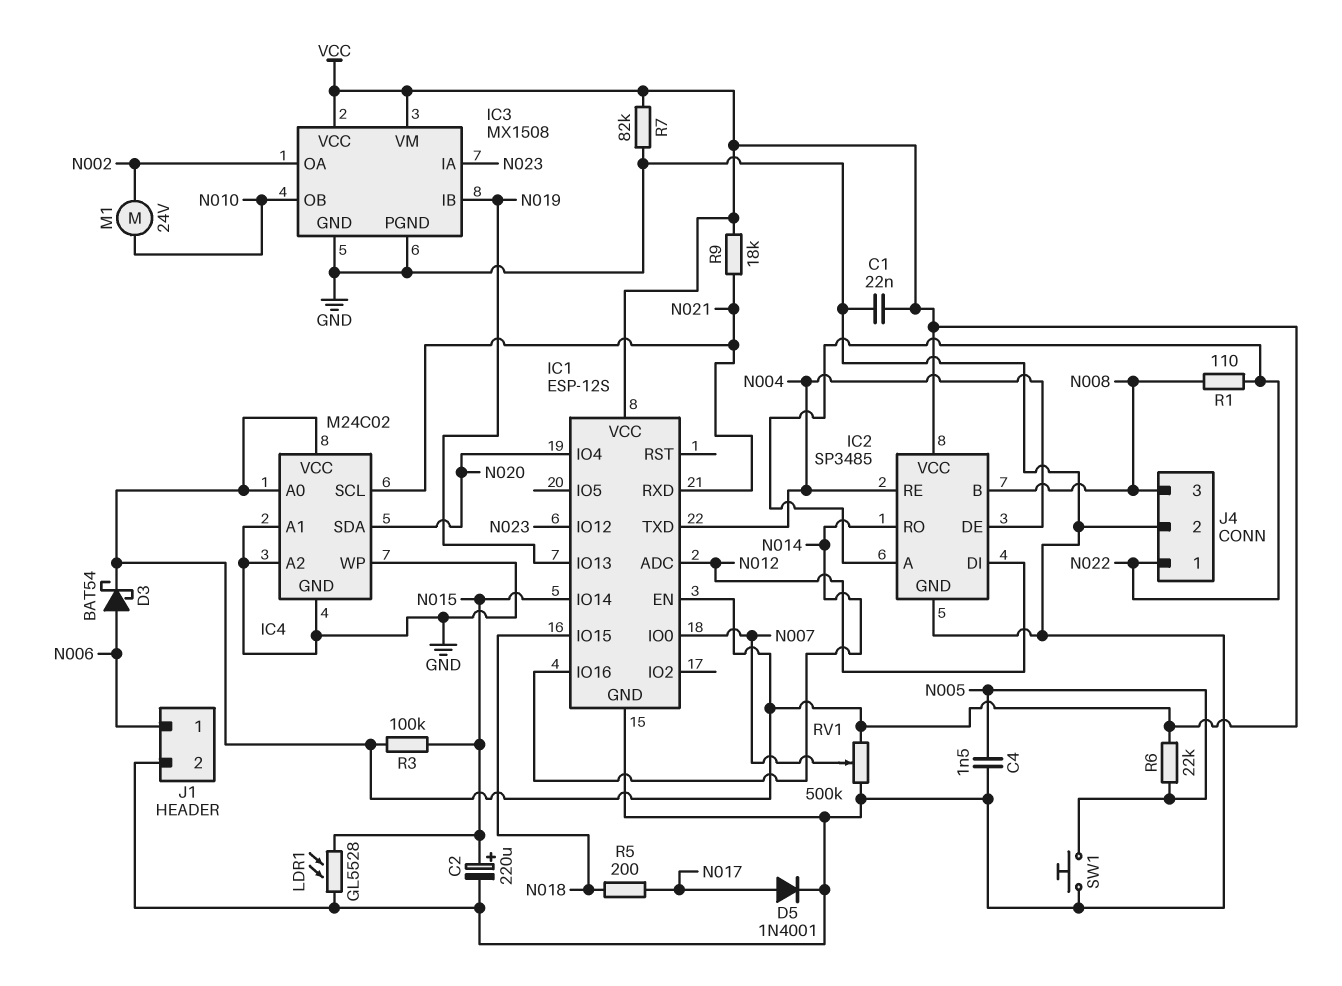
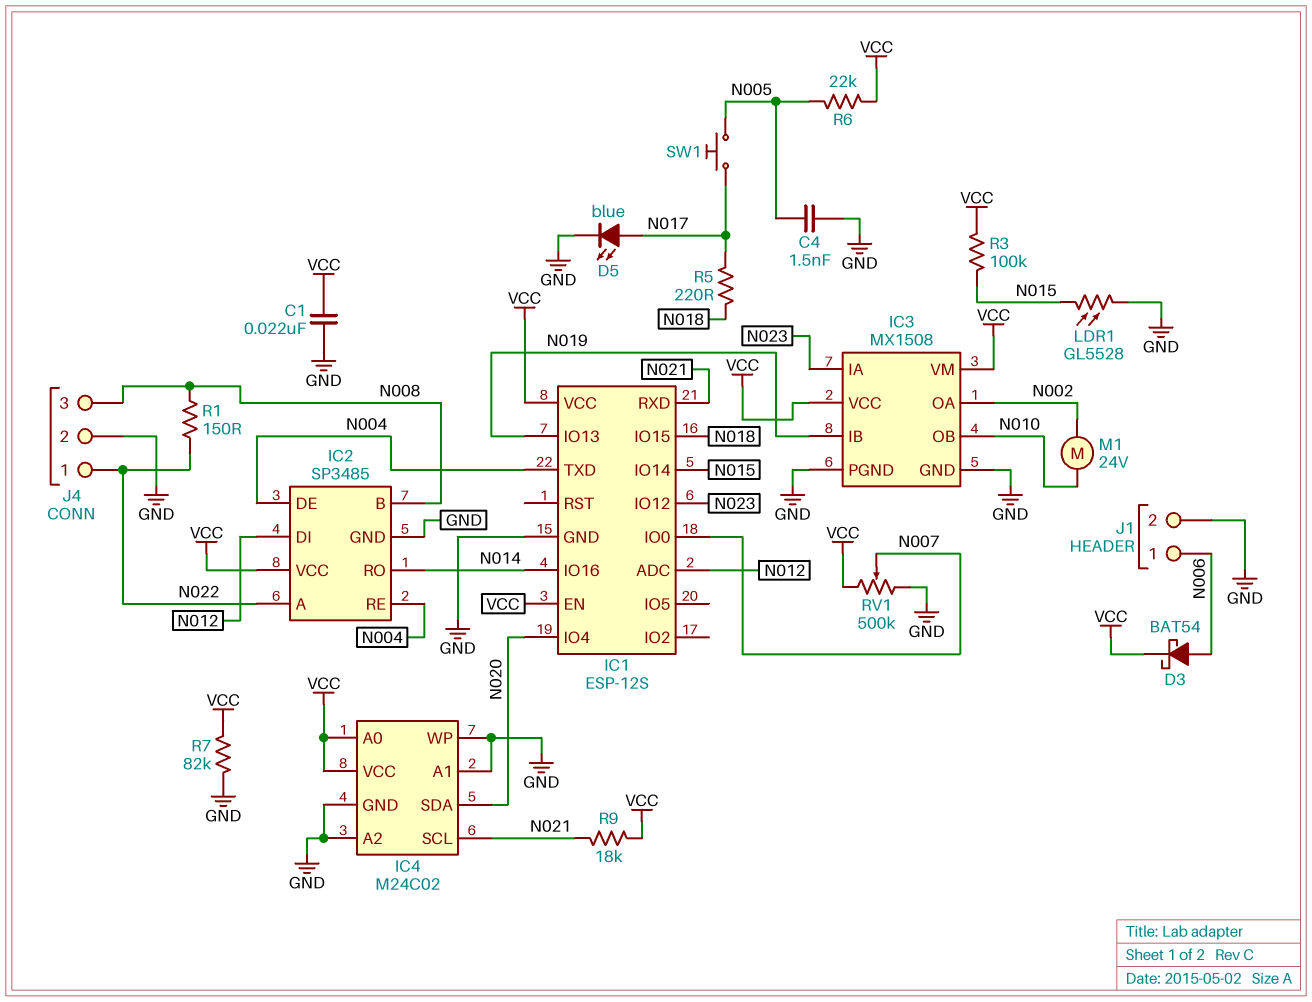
C2: 220uF (plus N015, minus GND) -> none
D5: diode 1N4001 (A N017, K GND) -> LED blue (A N017, K GND)
R1: 110 (N008, N022) -> 150 (N008, N022)
R5: 200 (N017, N018) -> 220 (N017, N018)
SW1: button (GND, N005) -> button (N005, N017)

